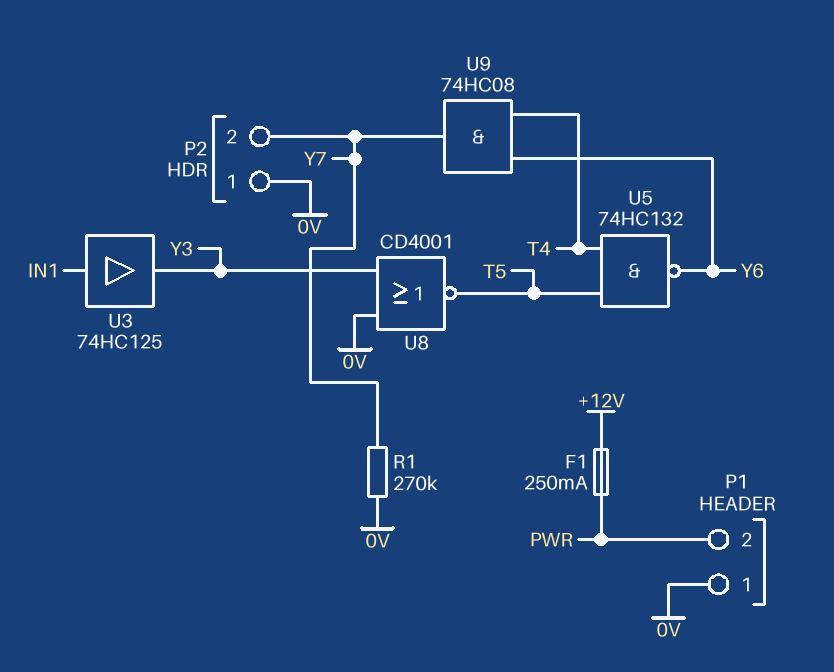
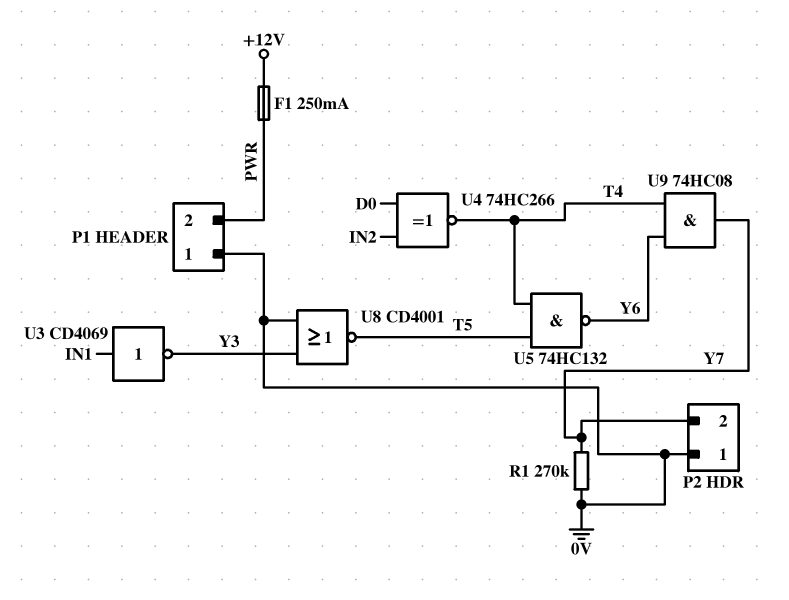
U3: buffer 74HC125 (in IN1, out Y3) -> NOT CD4069 (in IN1, out Y3)
U4: none -> XNOR 74HC266 (in D0, in IN2, out T4)

